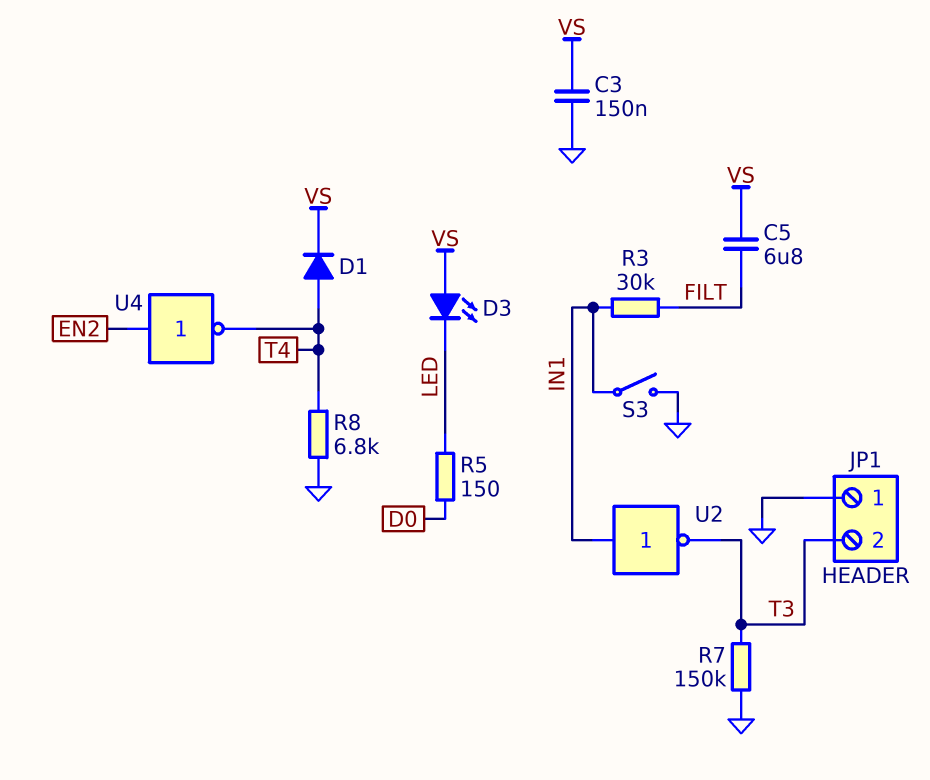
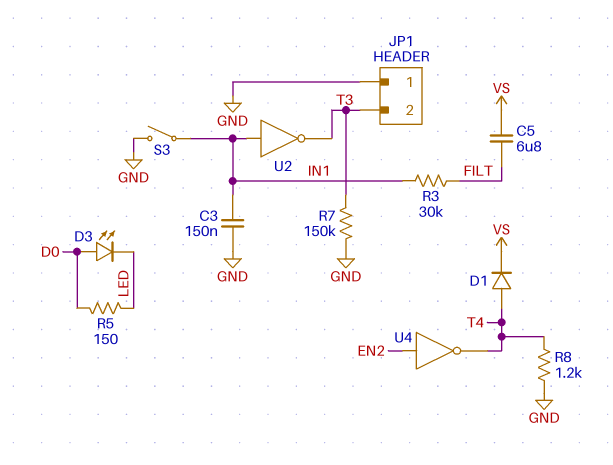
C3: 150nF (GND, VS) -> 150nF (GND, IN1)
D3: LED (A VS, K LED) -> LED (A D0, K LED)
R8: 6.8k (GND, T4) -> 1.2k (GND, T4)

